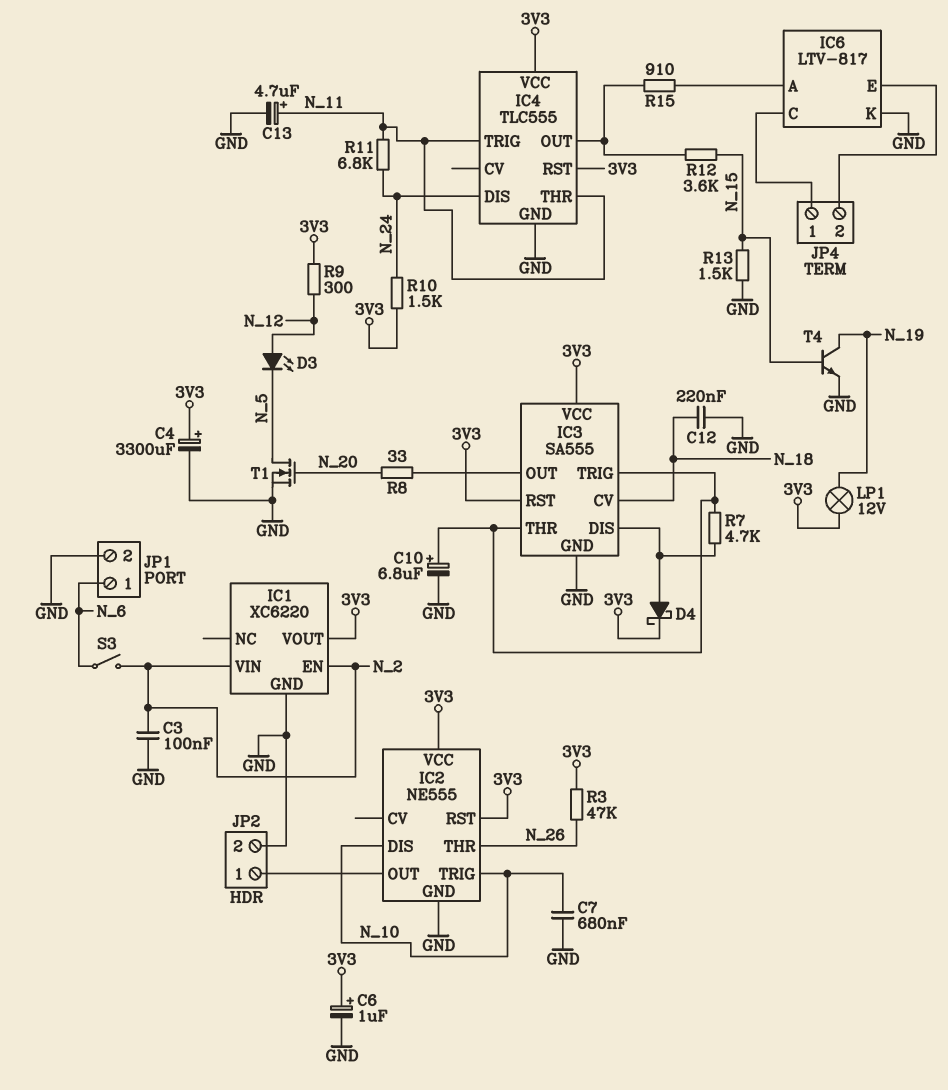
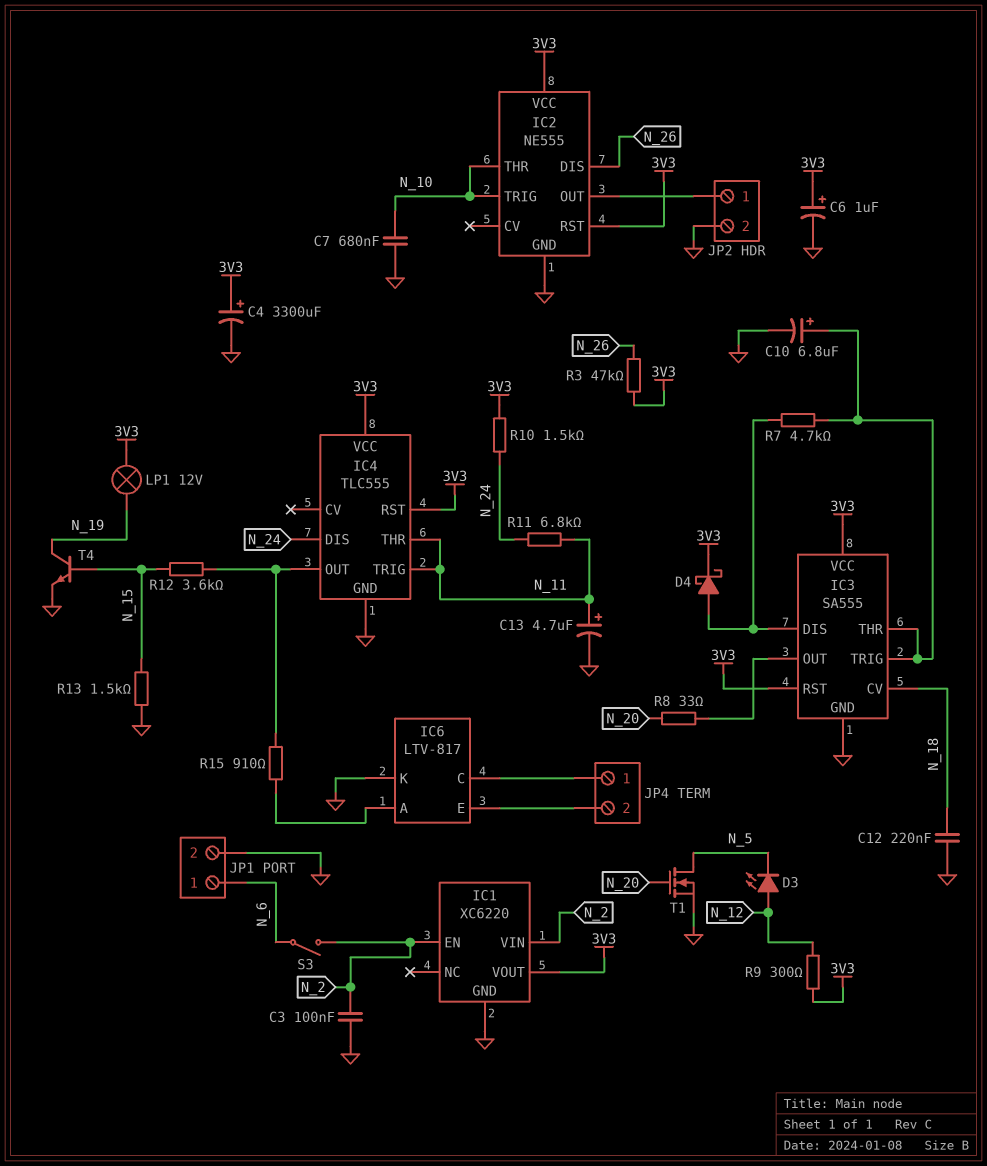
IC2 pin DIS: N_10 -> N_26
IC2 pin THR: N_26 -> N_10

